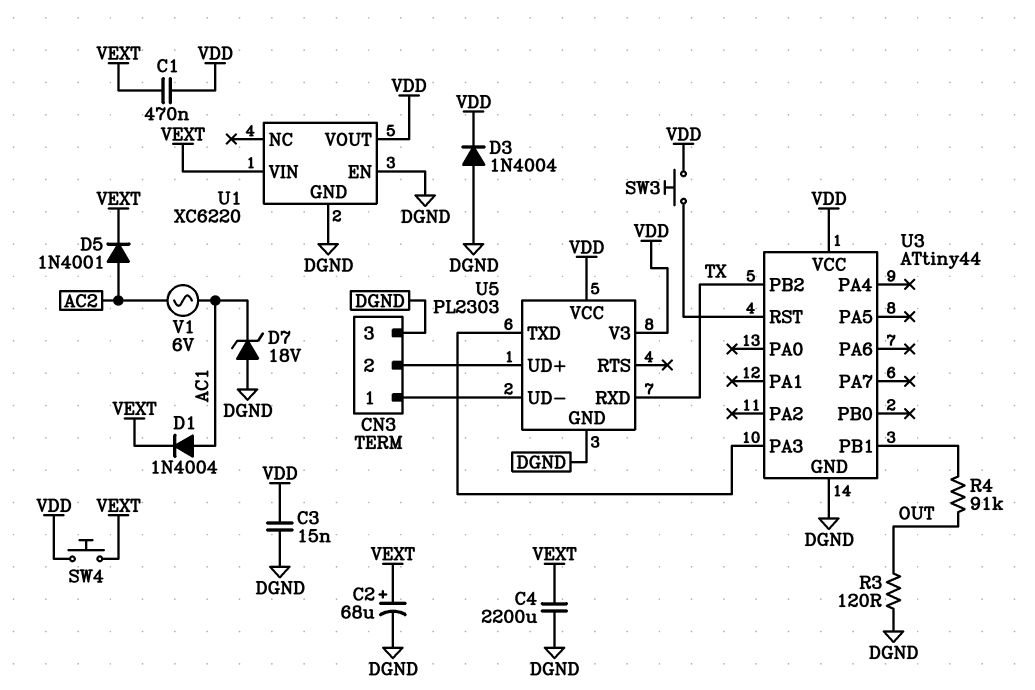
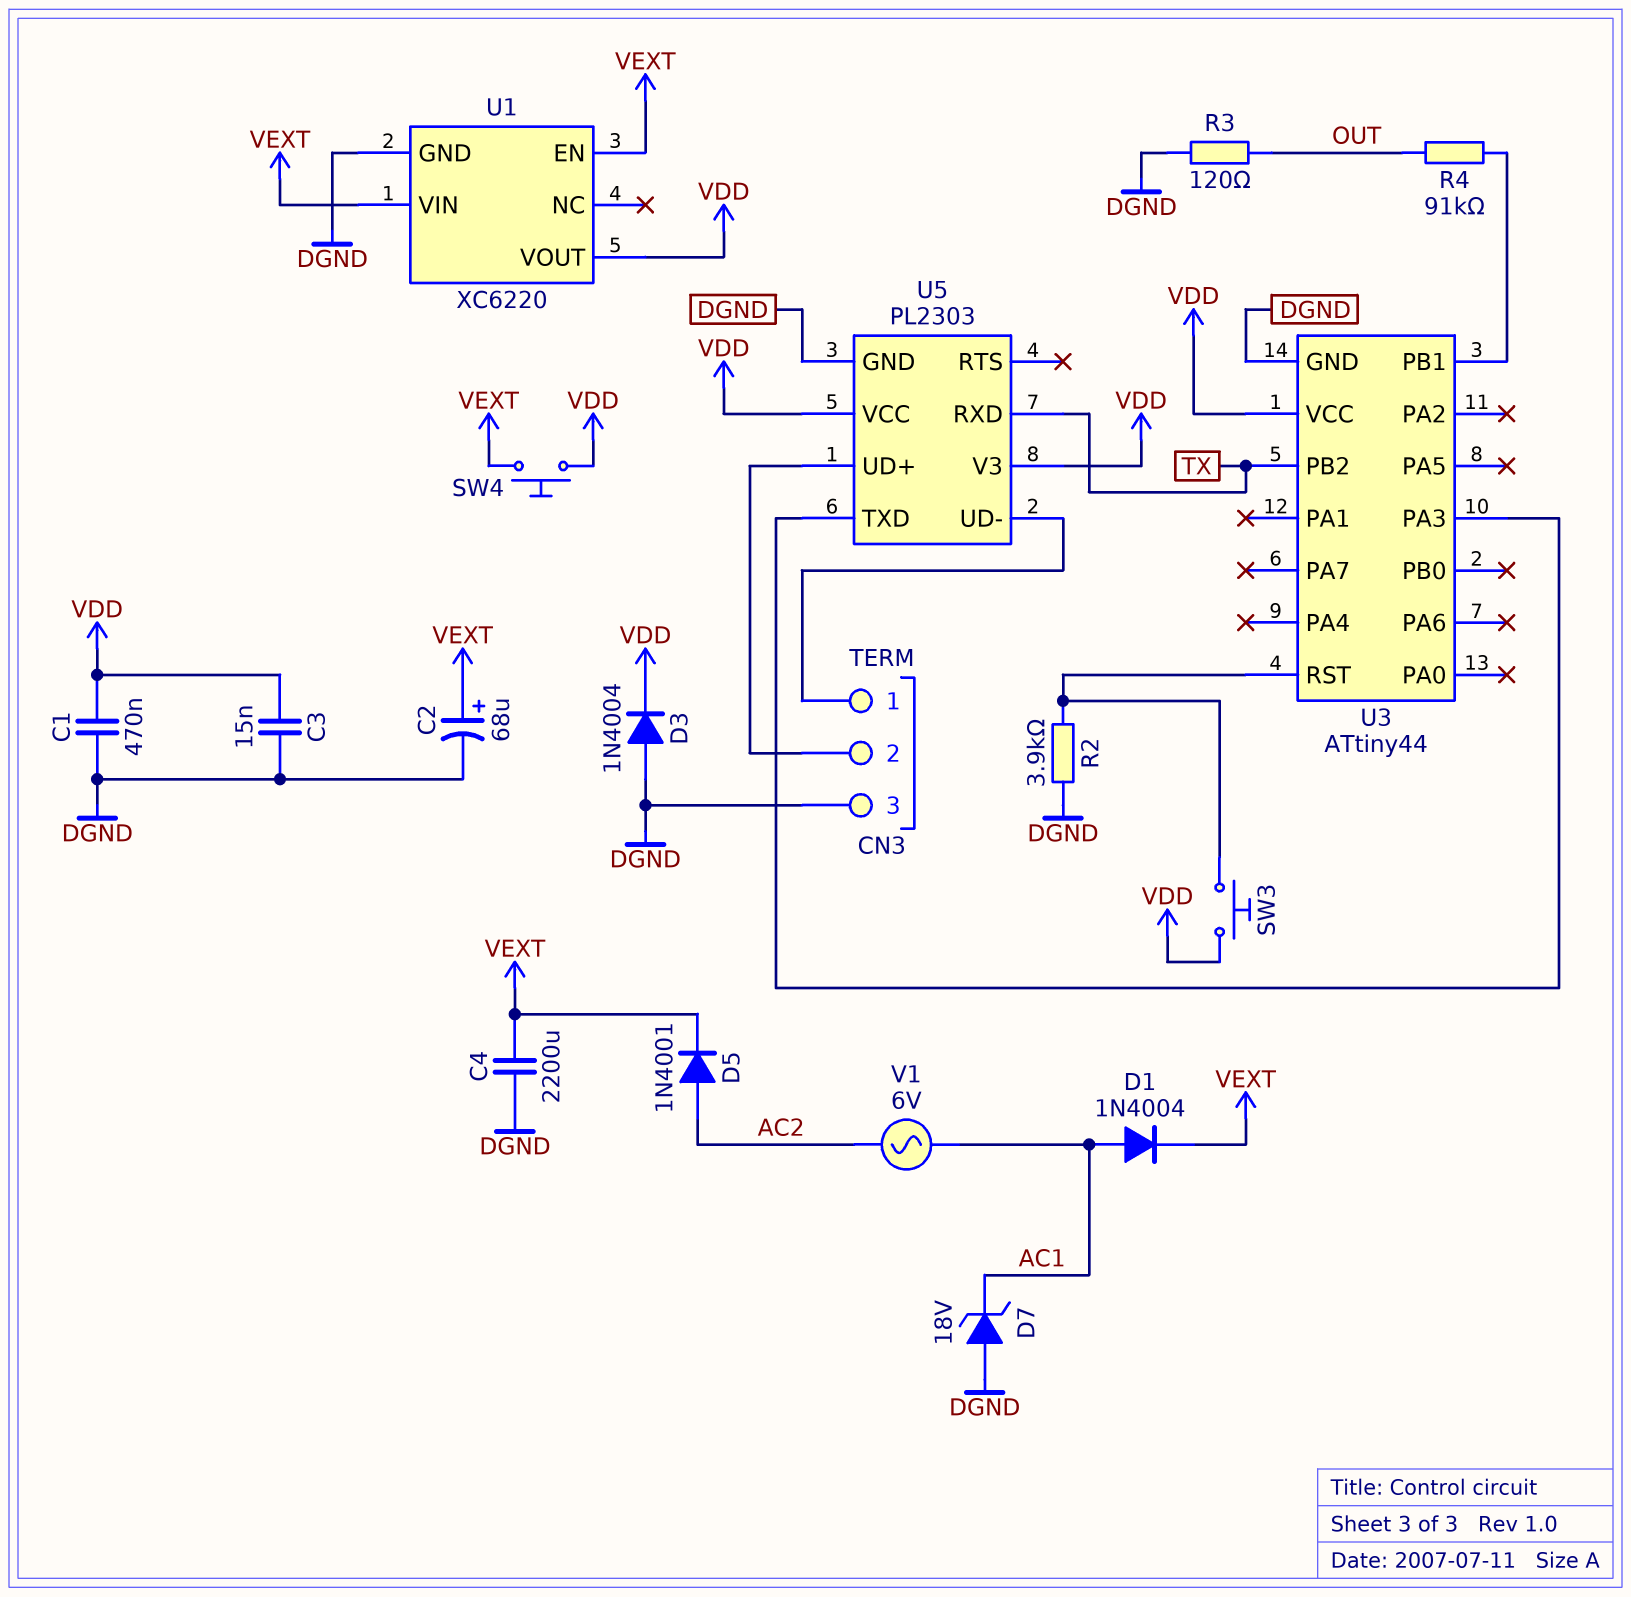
C1: 470nF (VDD, VEXT) -> 470nF (DGND, VDD)
R2: none -> 3.9k (DGND, U3/RST)
U1 pin EN: DGND -> VEXT

